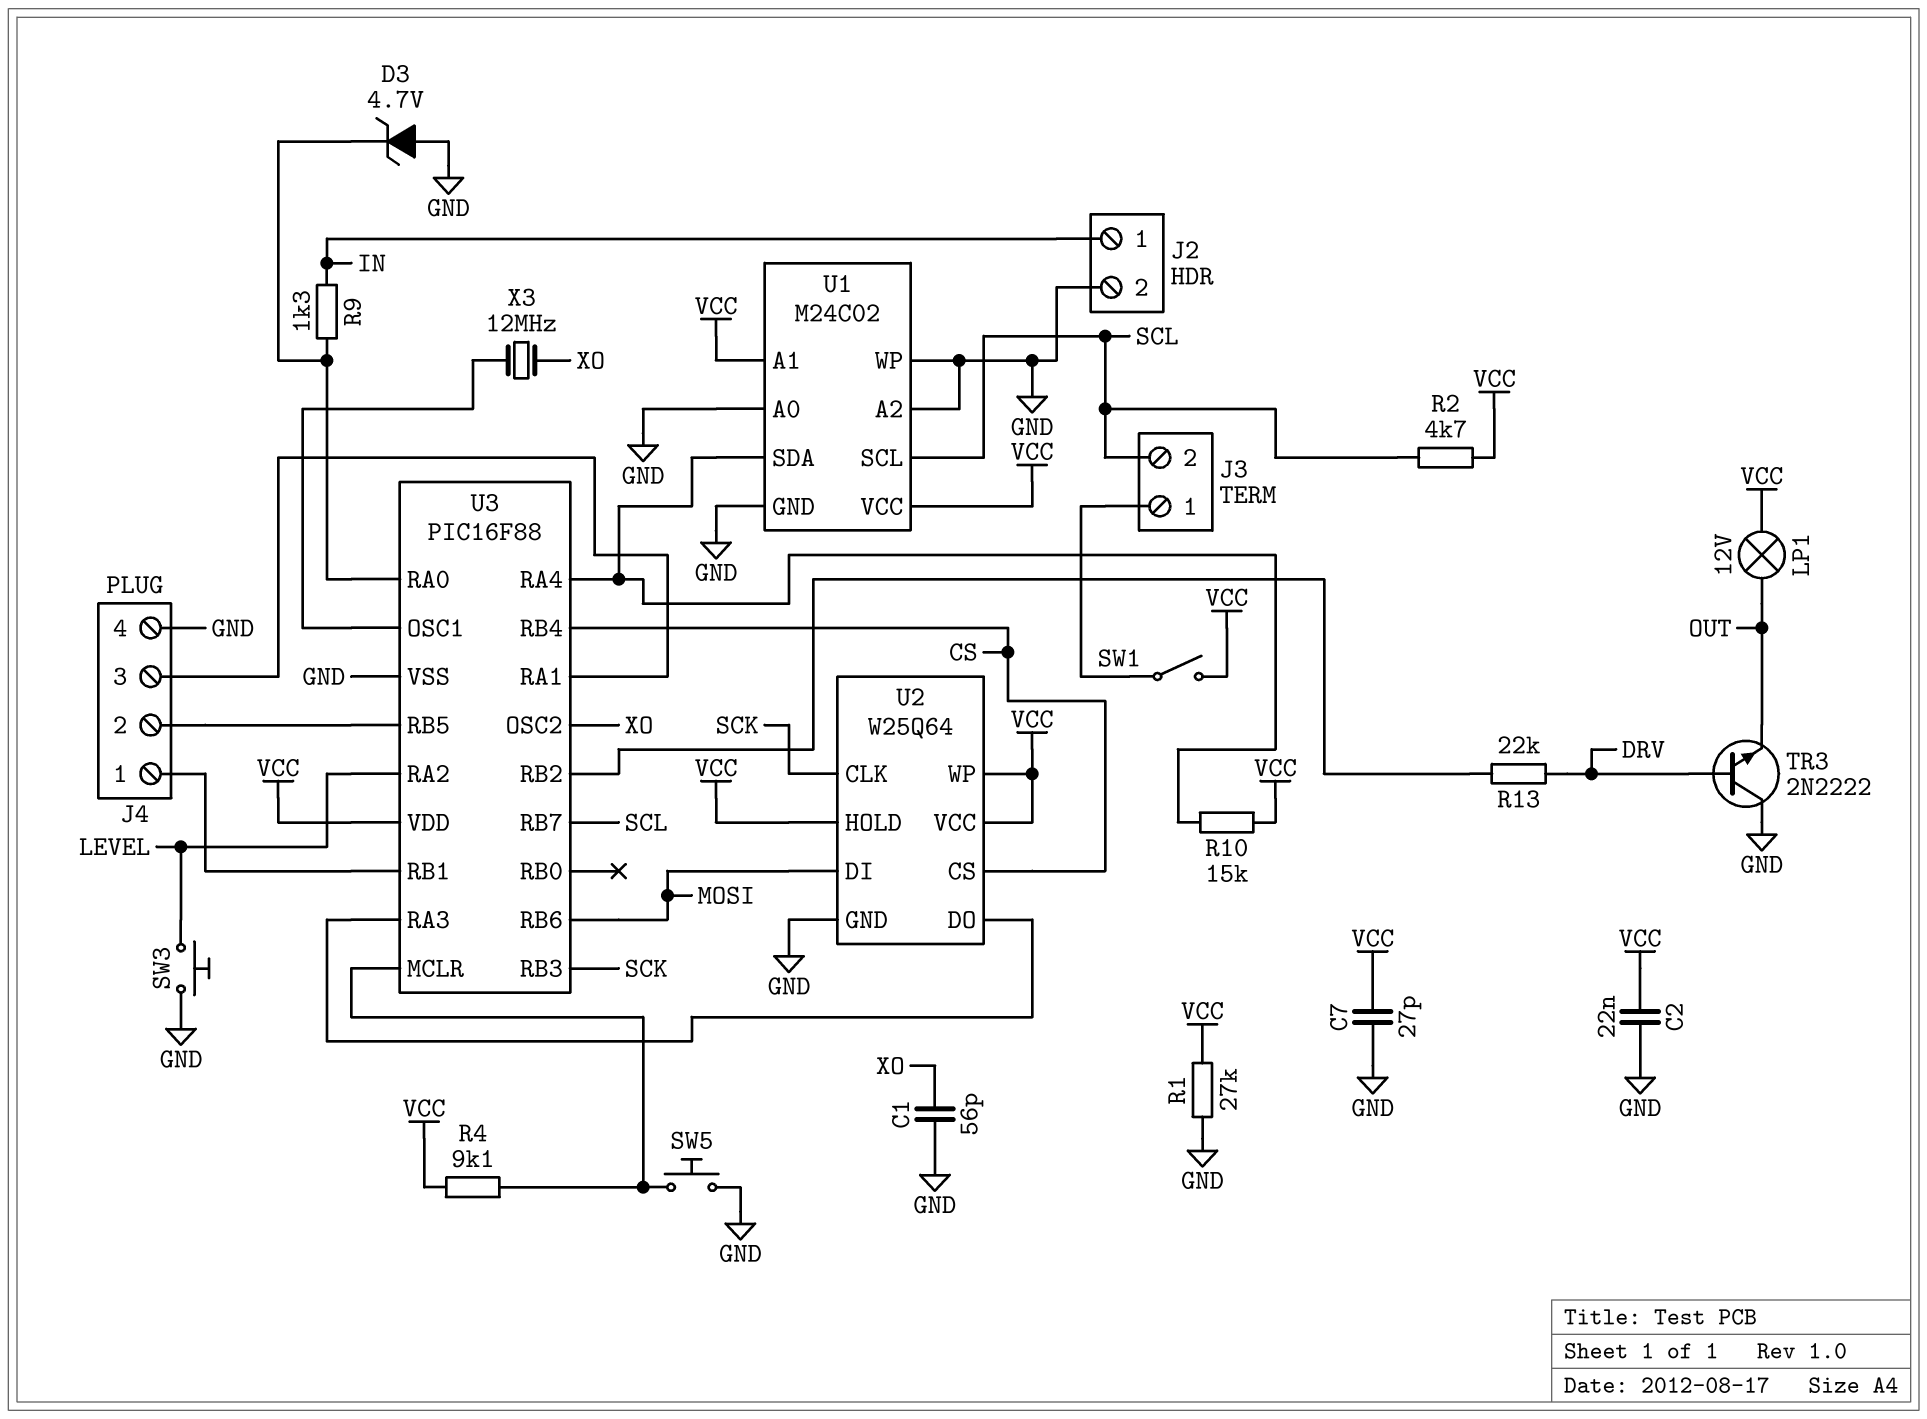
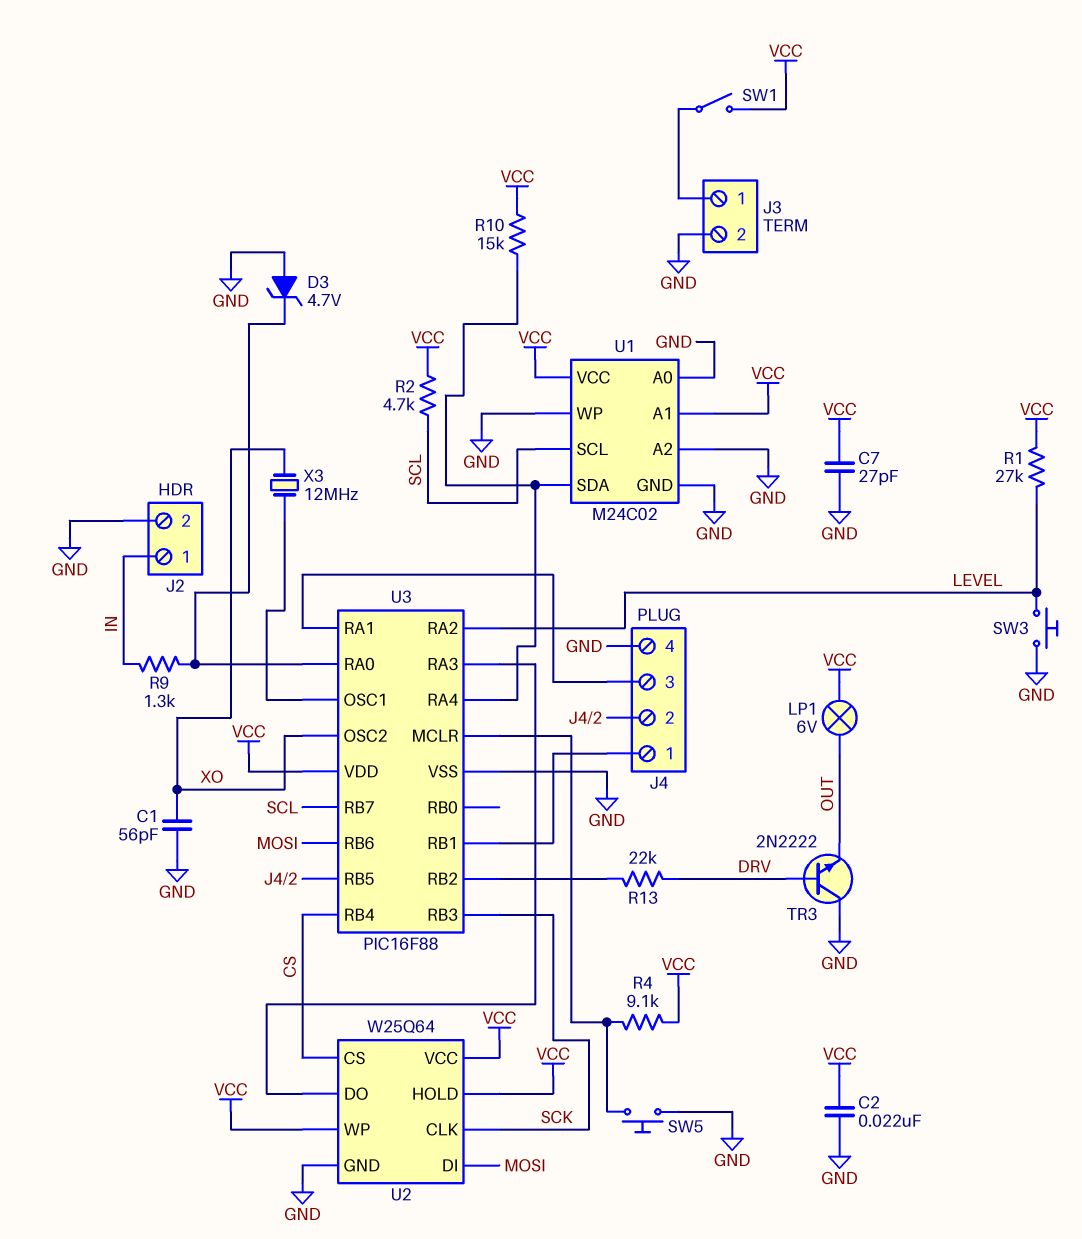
J3 pin 2: SCL -> GND
LP1: lamp 12V (OUT, VCC) -> lamp 6V (OUT, VCC)
R1: 27k (GND, VCC) -> 27k (LEVEL, VCC)

